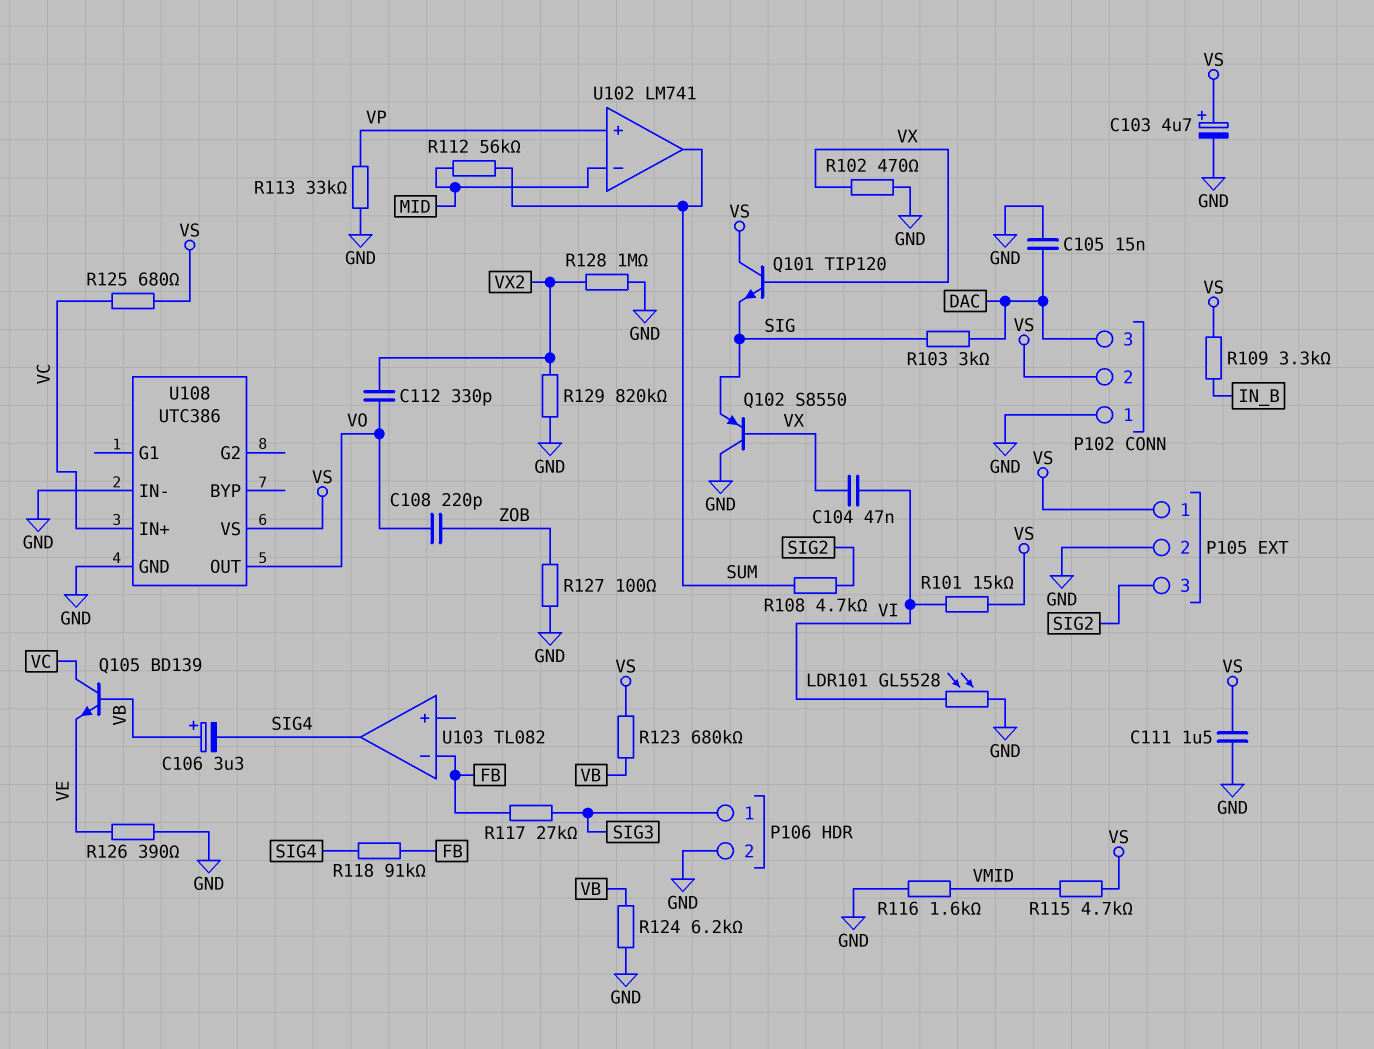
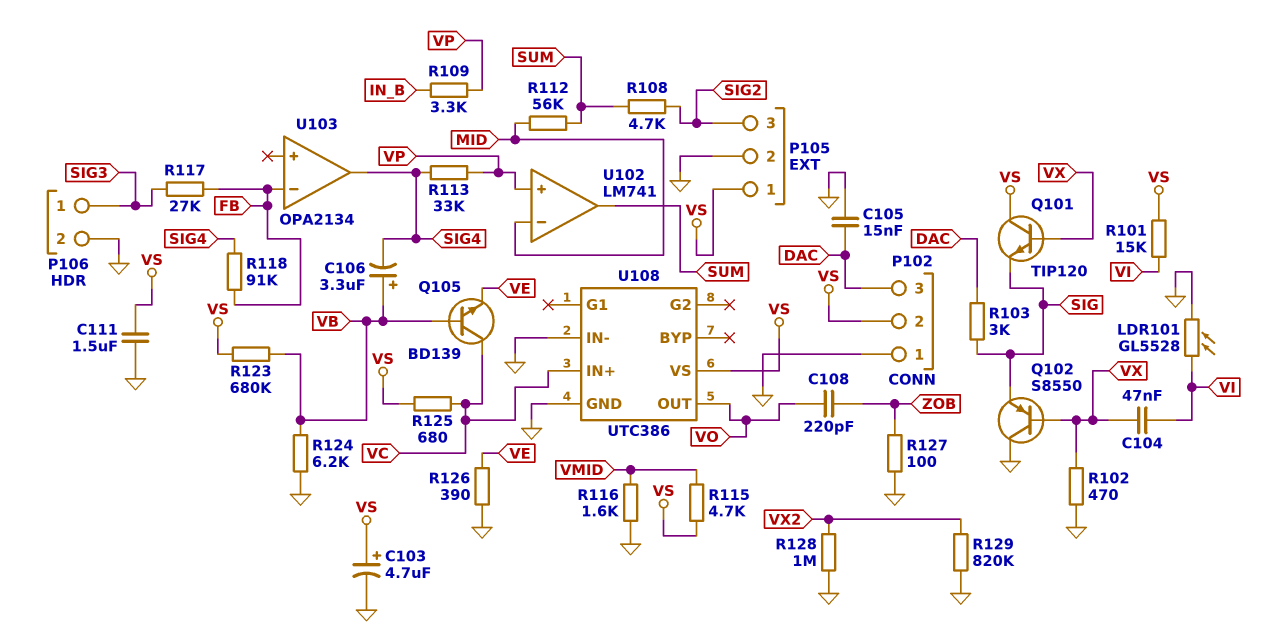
C112: 330pF (VO, VX2) -> none
R109: 3.3k (IN_B, VS) -> 3.3k (IN_B, VP)
R113: 33k (GND, VP) -> 33k (SIG4, VP)
U103: TL082 -> OPA2134

